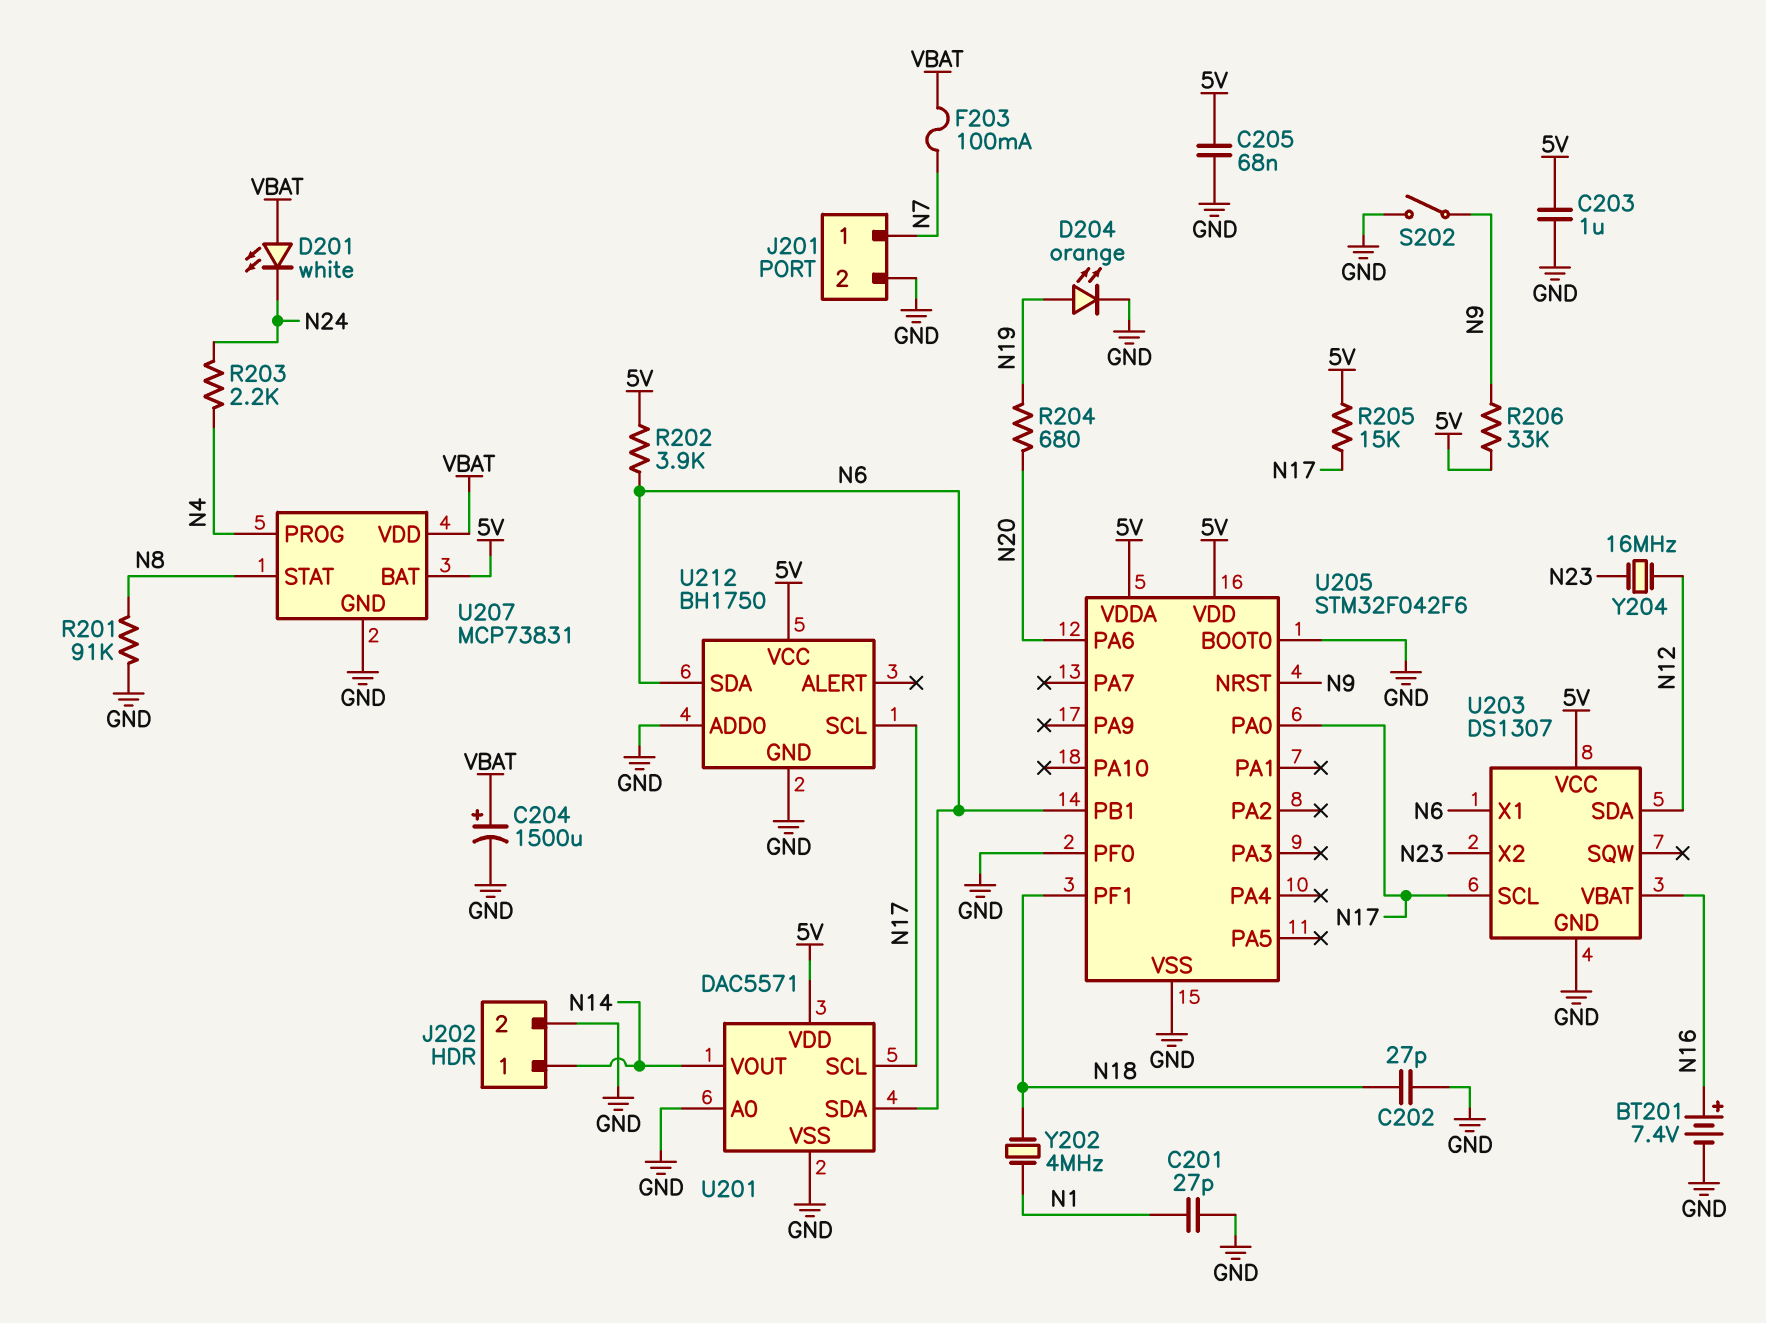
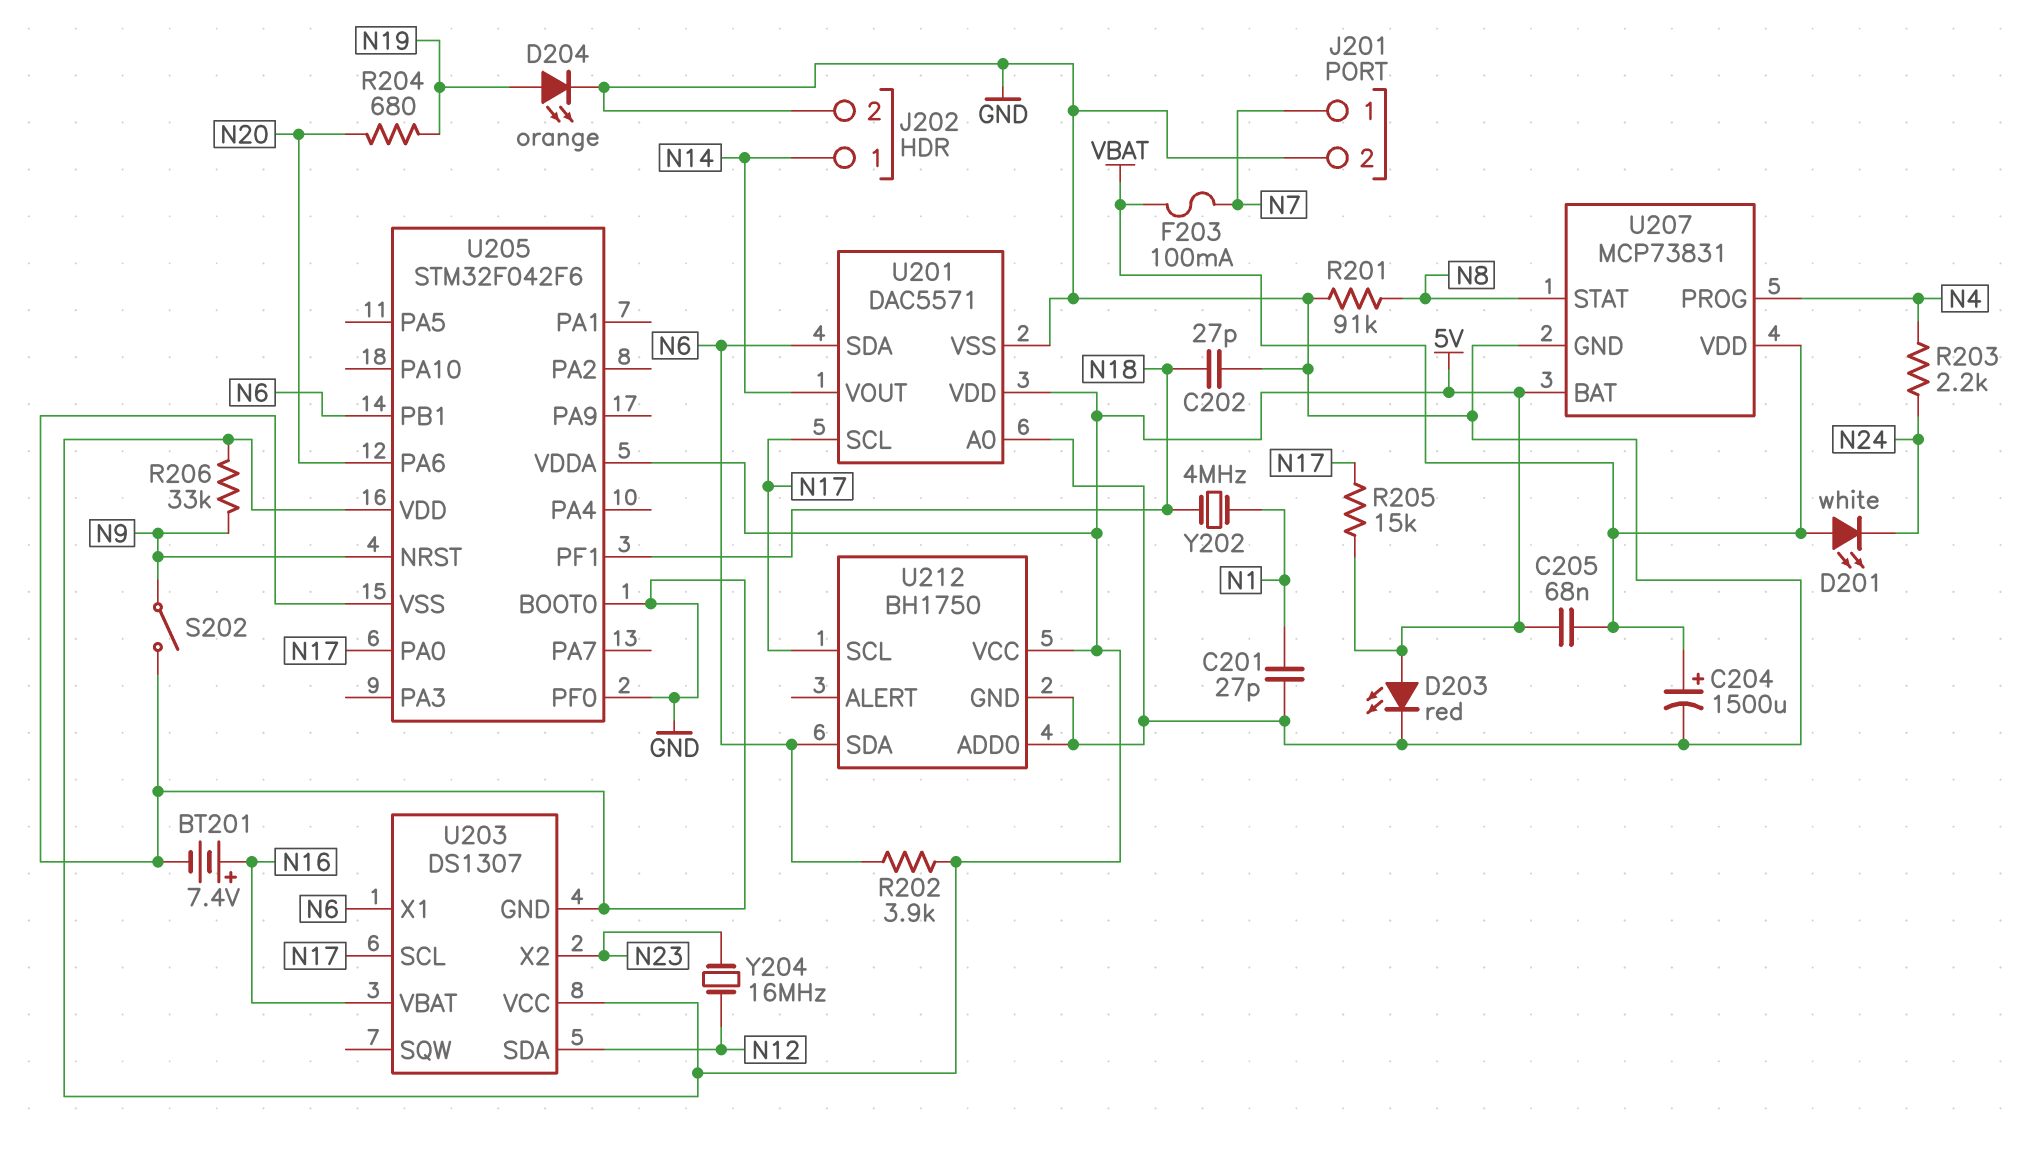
C203: 1uF (5V, GND) -> none
C205: 68nF (5V, GND) -> 68nF (5V, VBAT)
D203: none -> LED red (A 5V, K GND)

